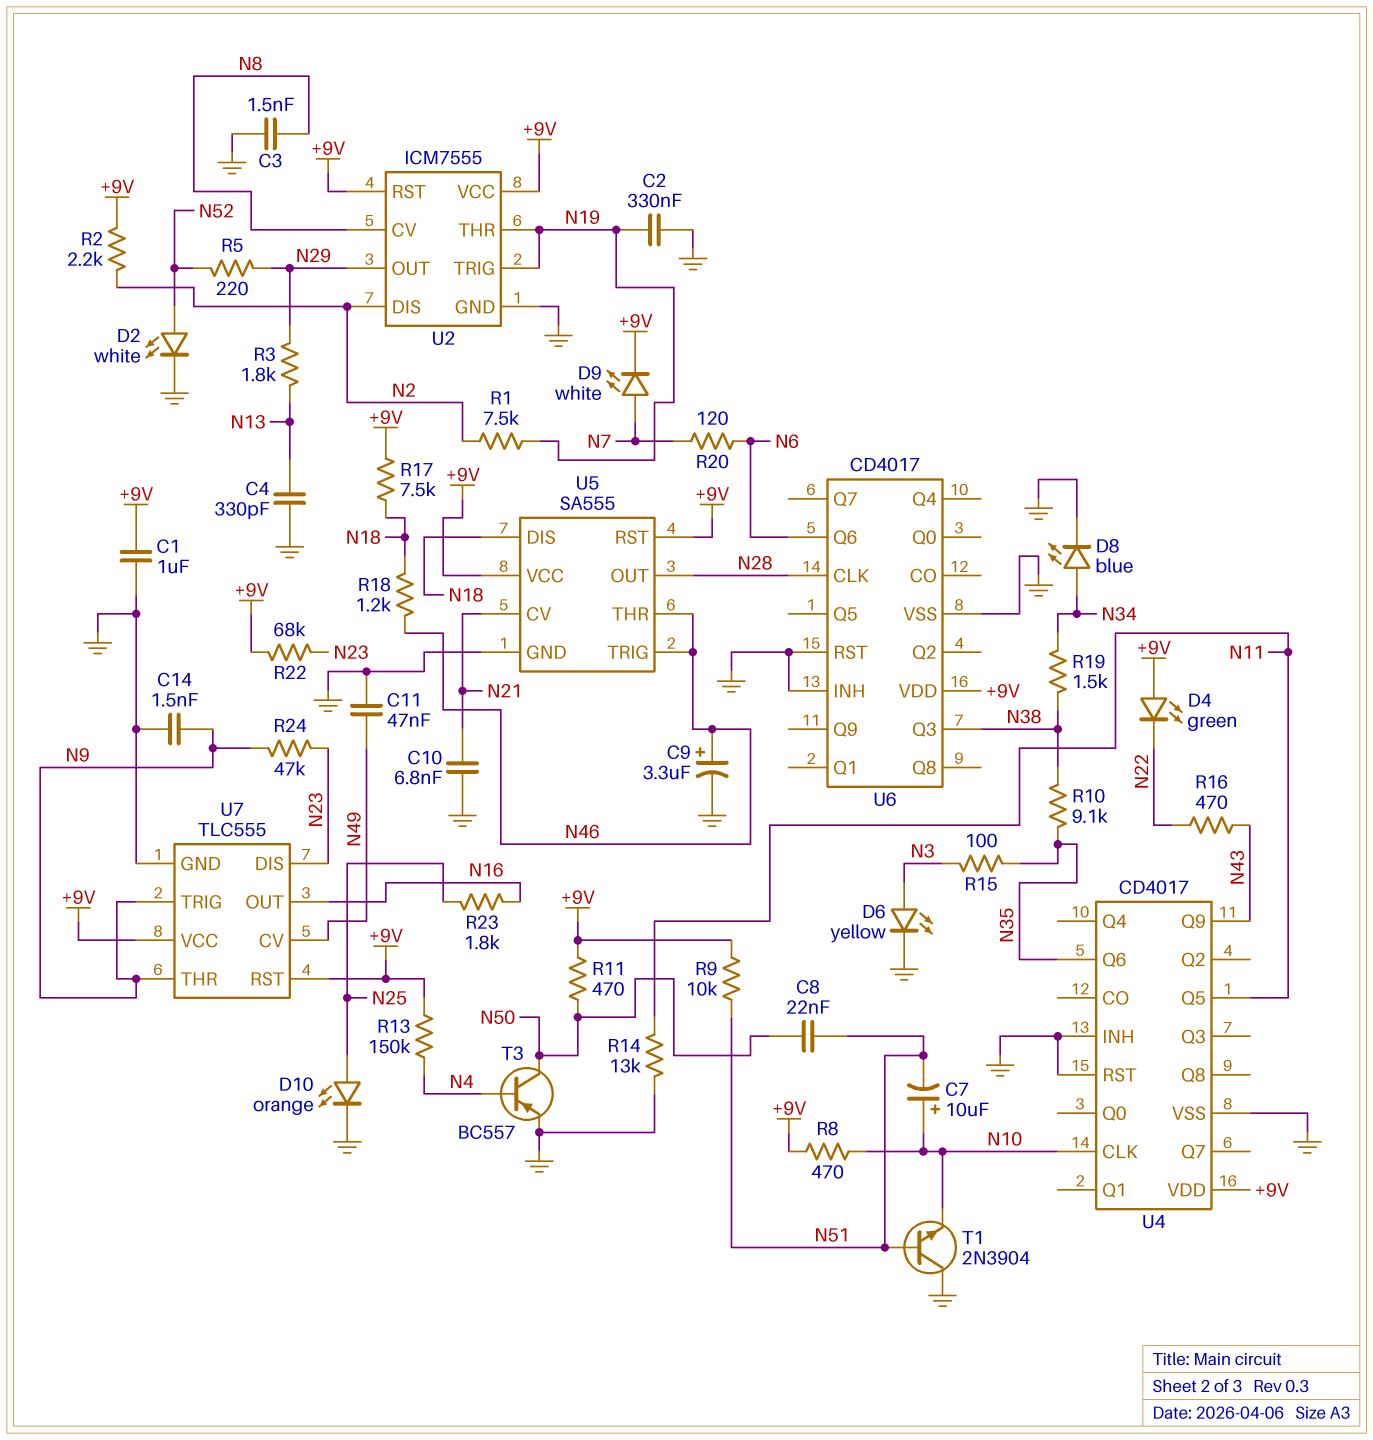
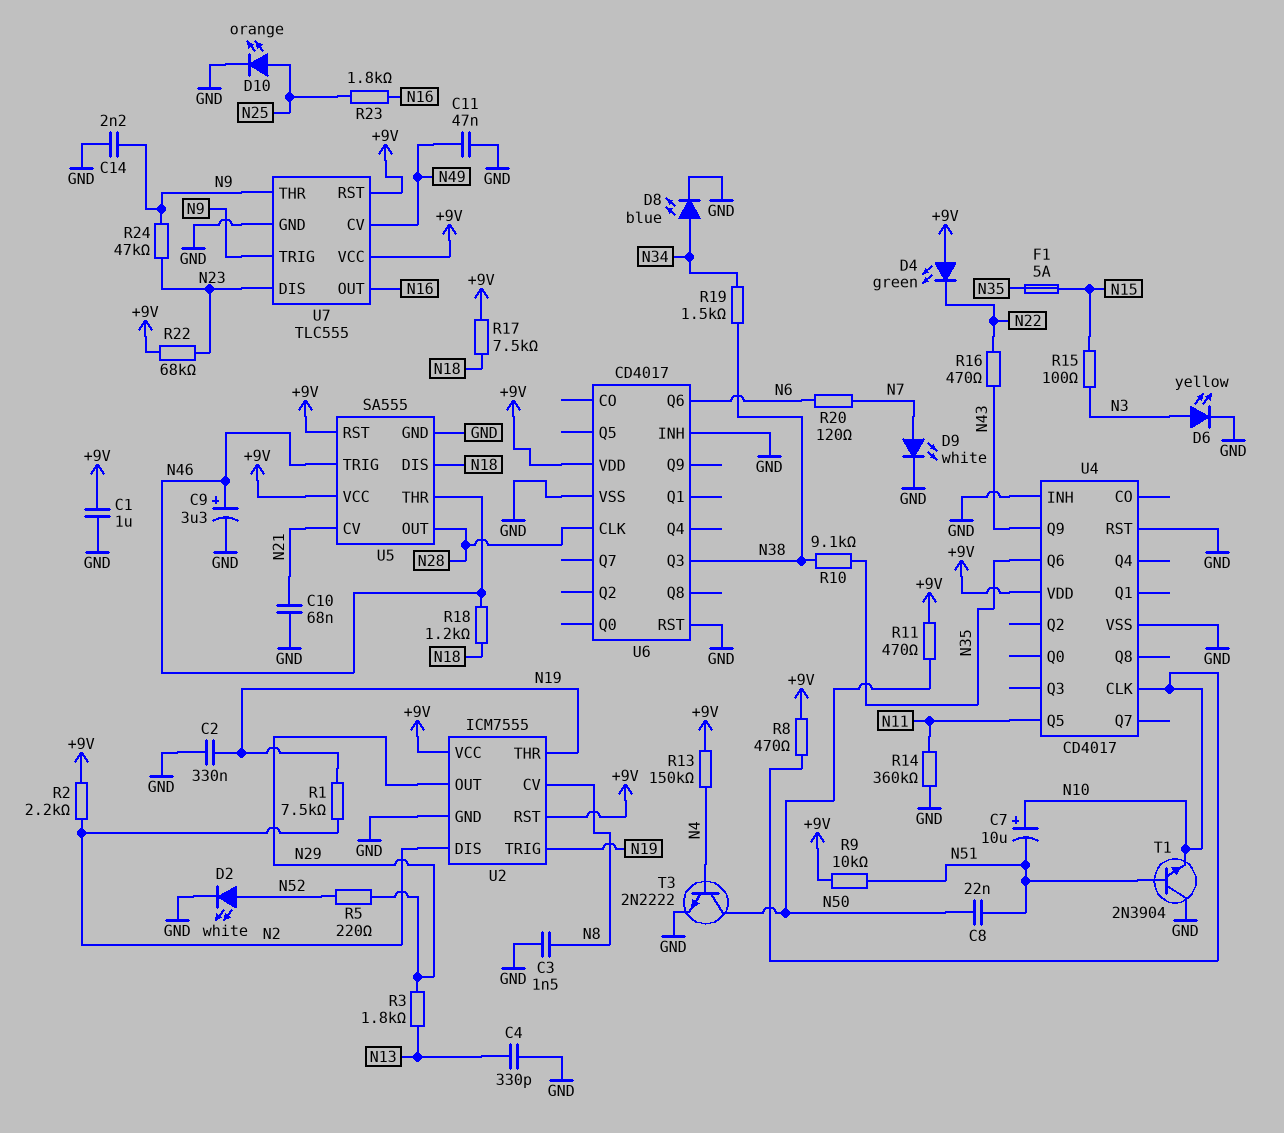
C10: 6.8nF (GND, N21) -> 68nF (GND, N21)
C14: 1.5nF (GND, N9) -> 2.2nF (GND, N9)
D9: LED white (A N7, K +9V) -> LED white (A N7, K GND)
F1: none -> 5A (N15, N35)
R14: 13k (GND, N11) -> 360k (GND, N11)
R15: 100 (N3, N35) -> 100 (N3, N15)
T3: PNP BC557 (B N4, C N50, E GND) -> NPN 2N2222 (B N4, C N50, E GND)

